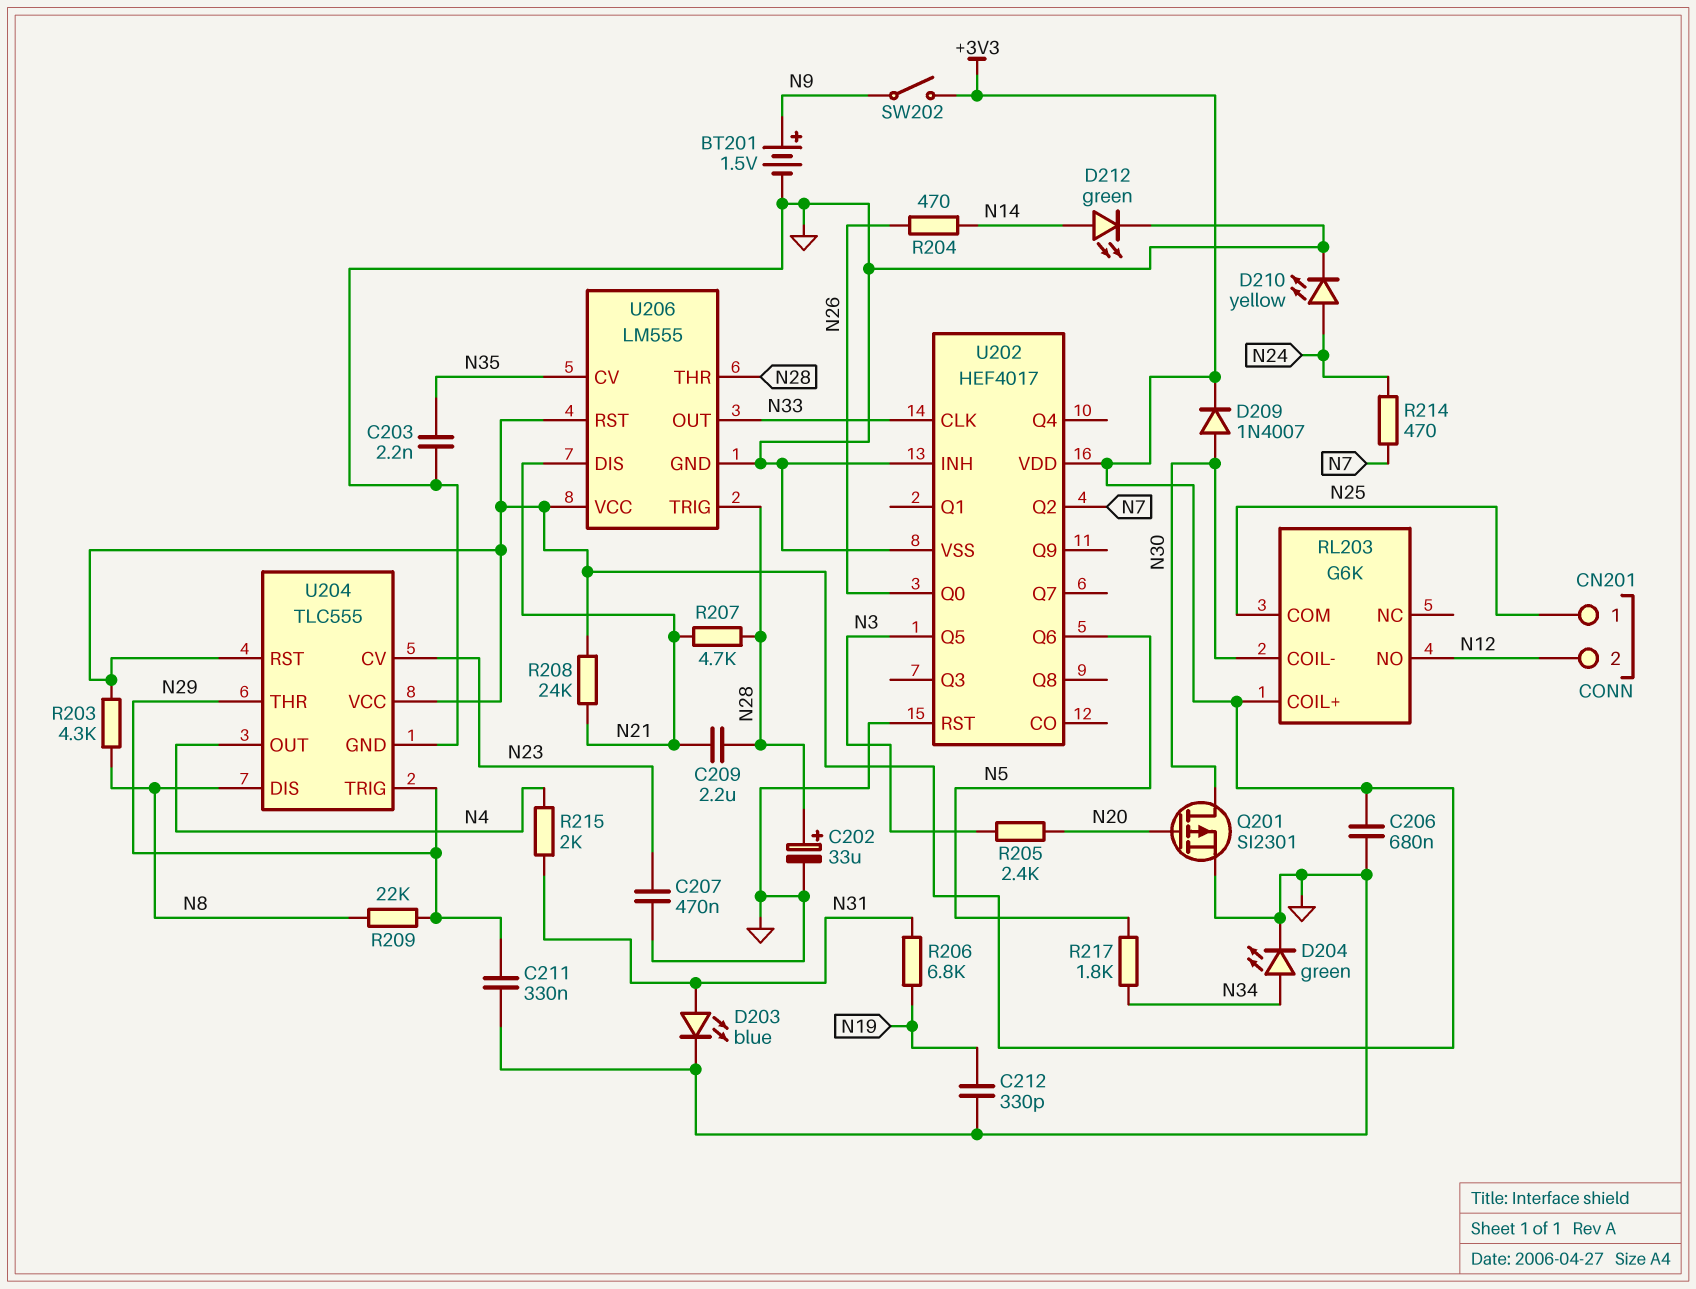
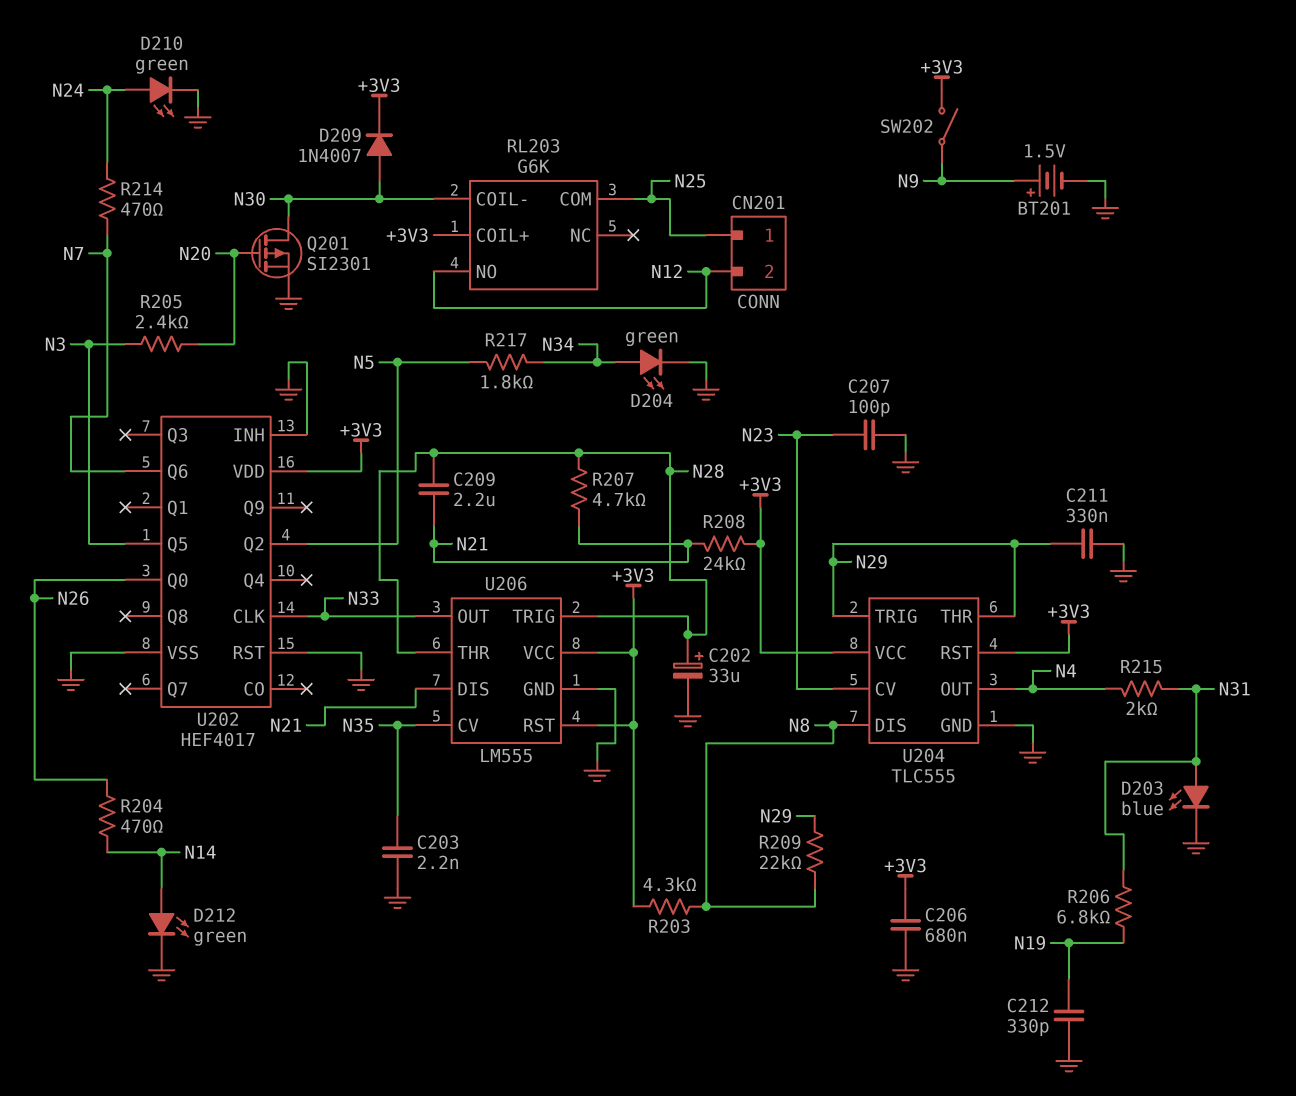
C207: 470nF (GND, N23) -> 100pF (GND, N23)
D210: LED yellow (A N24, K GND) -> LED green (A N24, K GND)
U202 pin Q2: N7 -> N5
U202 pin Q6: N5 -> N7

